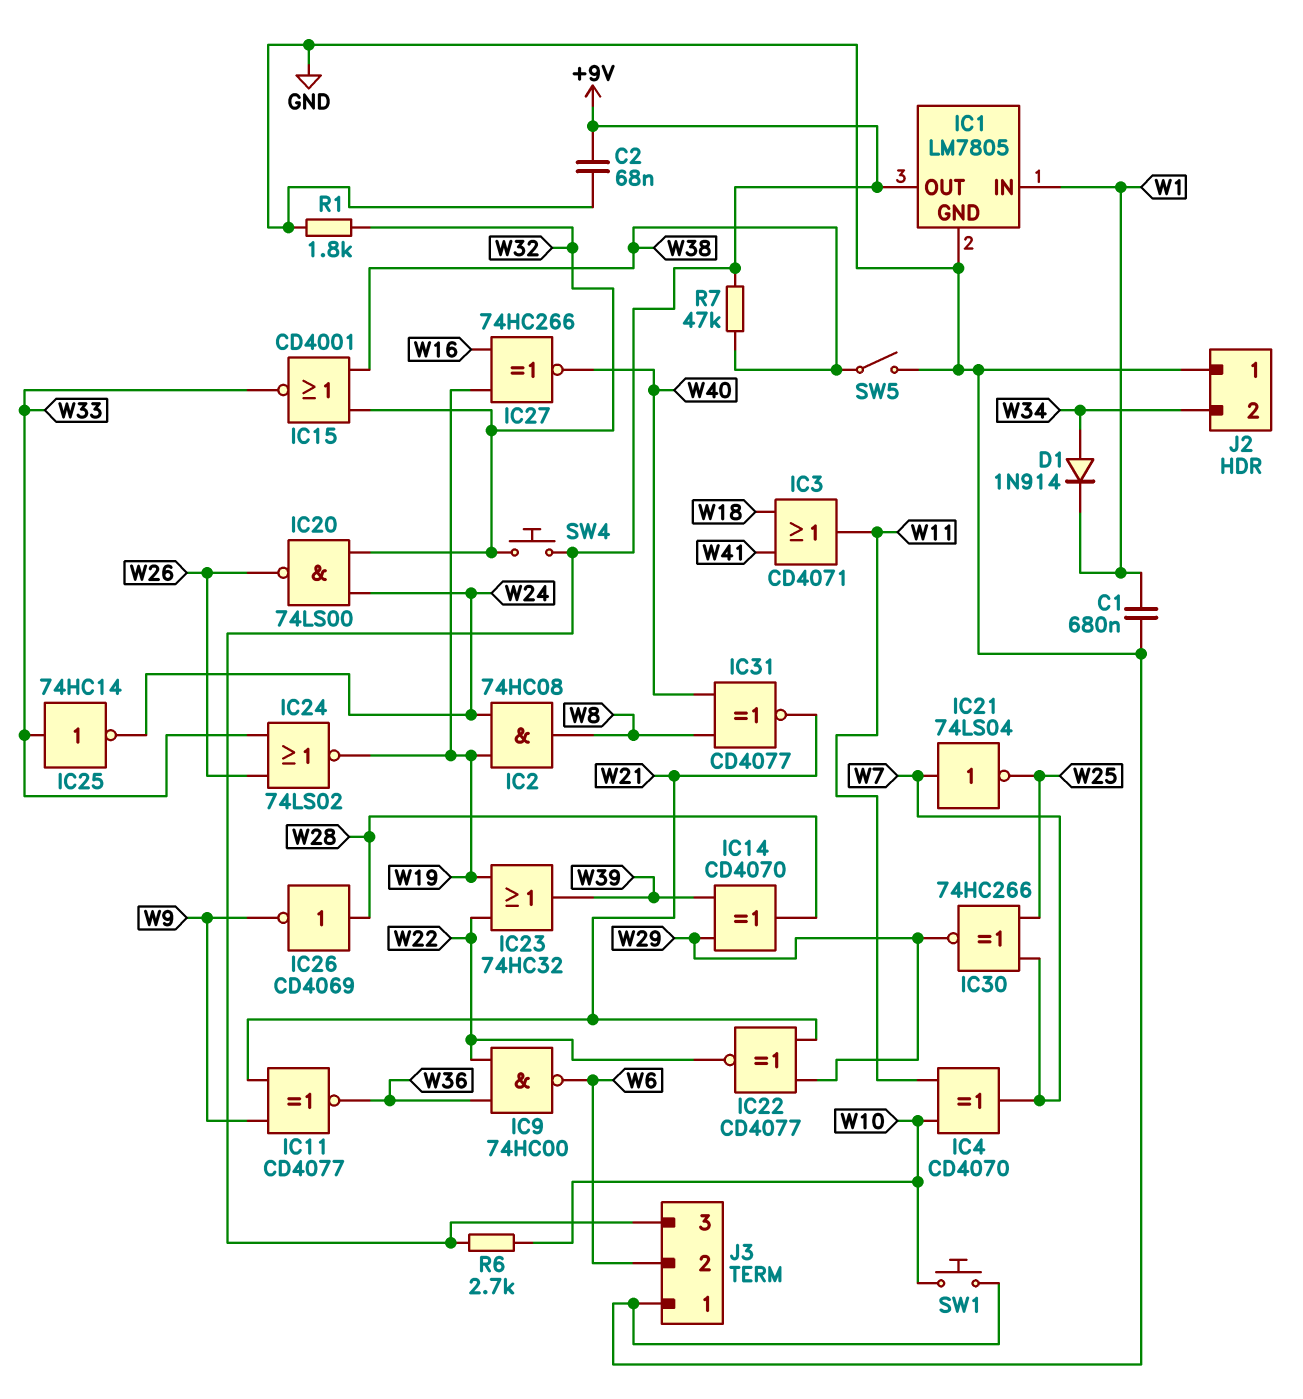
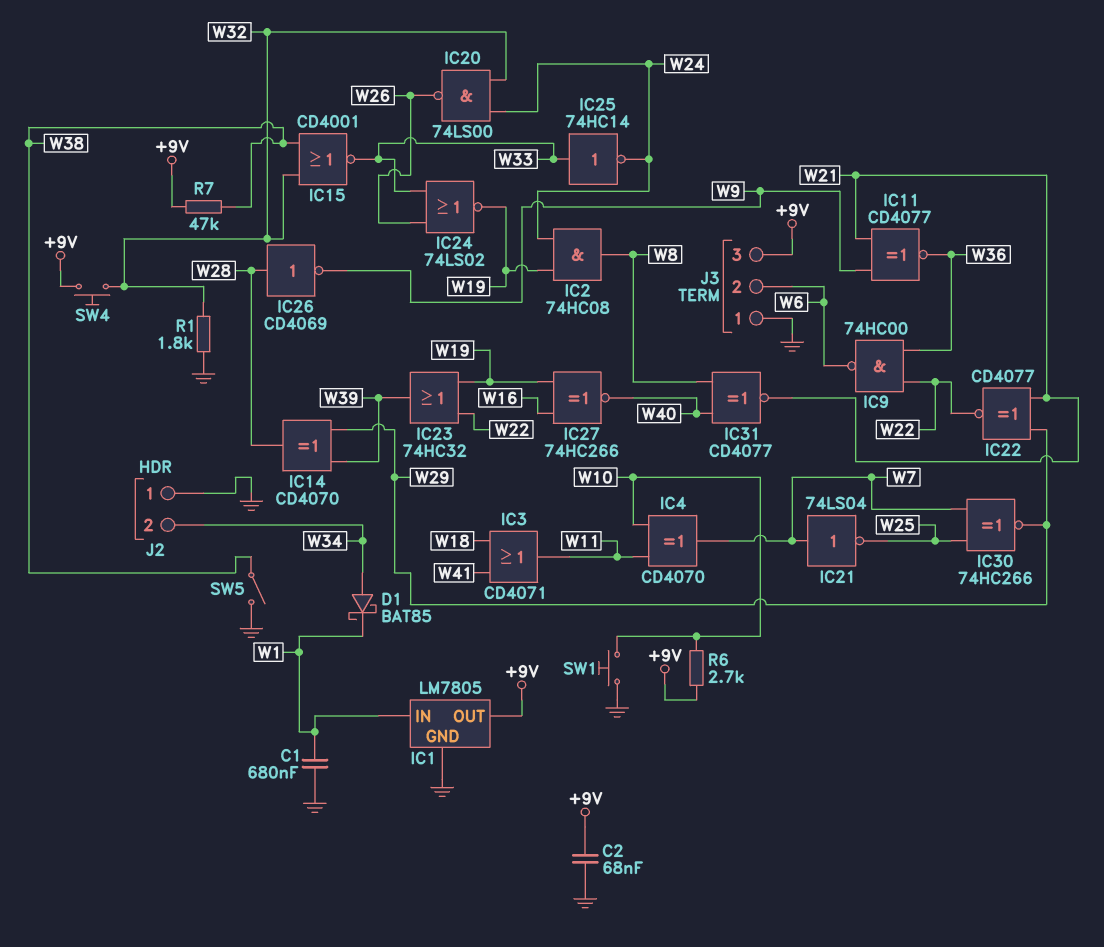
D1: diode 1N914 (A W34, K W1) -> schottky BAT85 (A W34, K W1)

